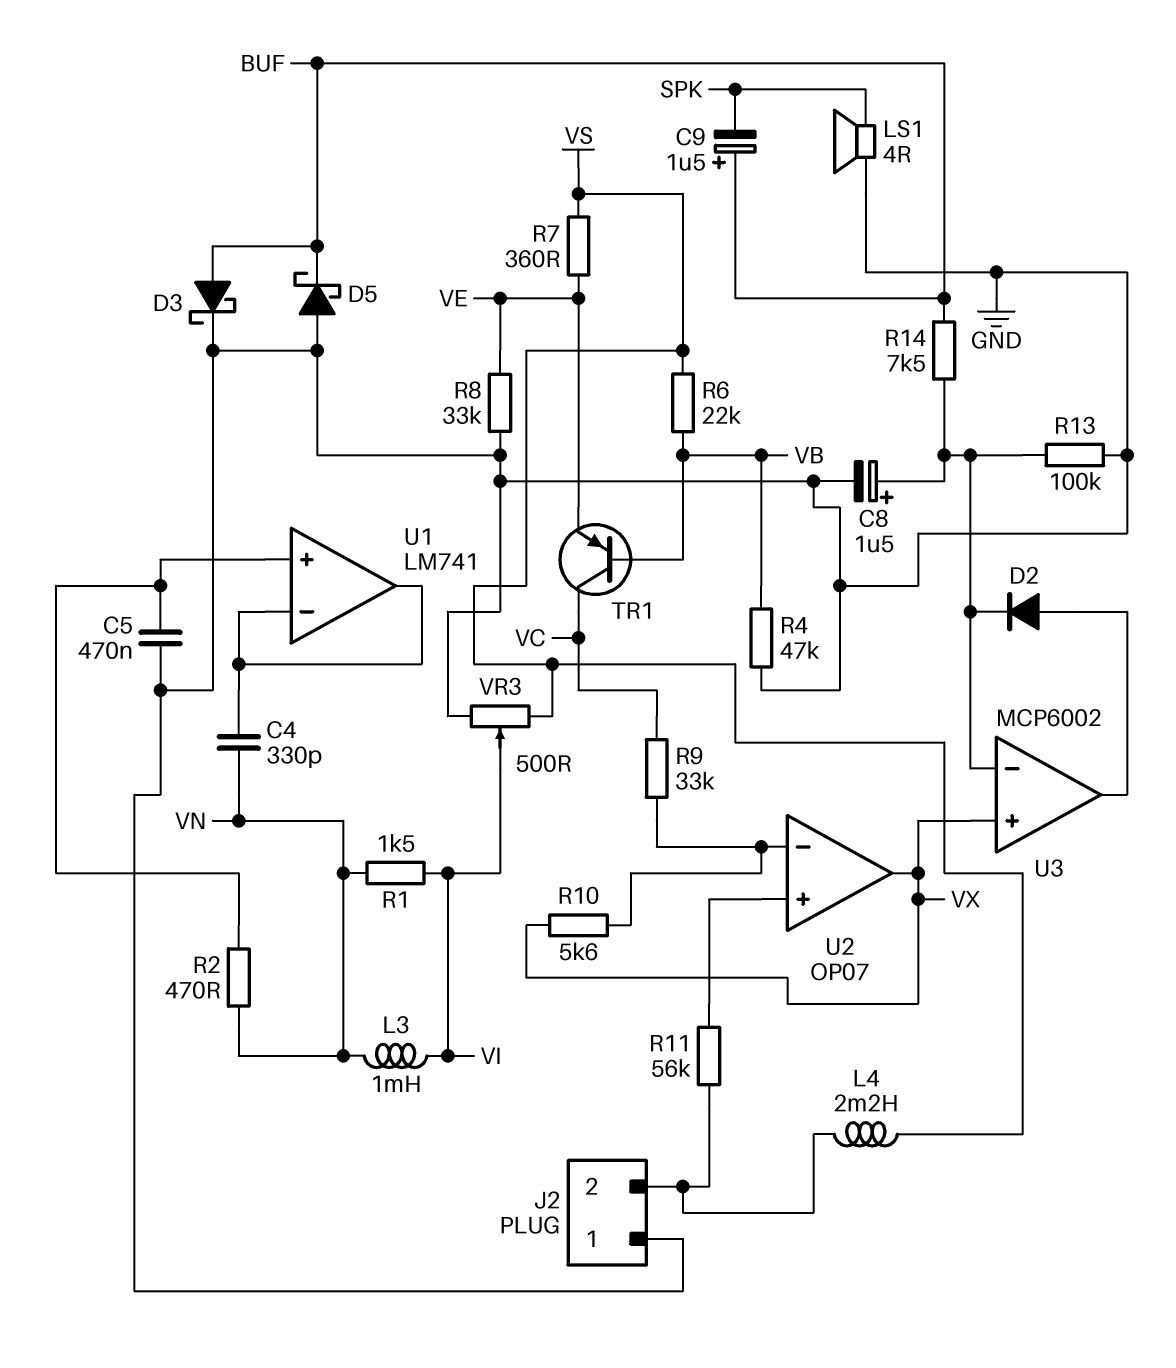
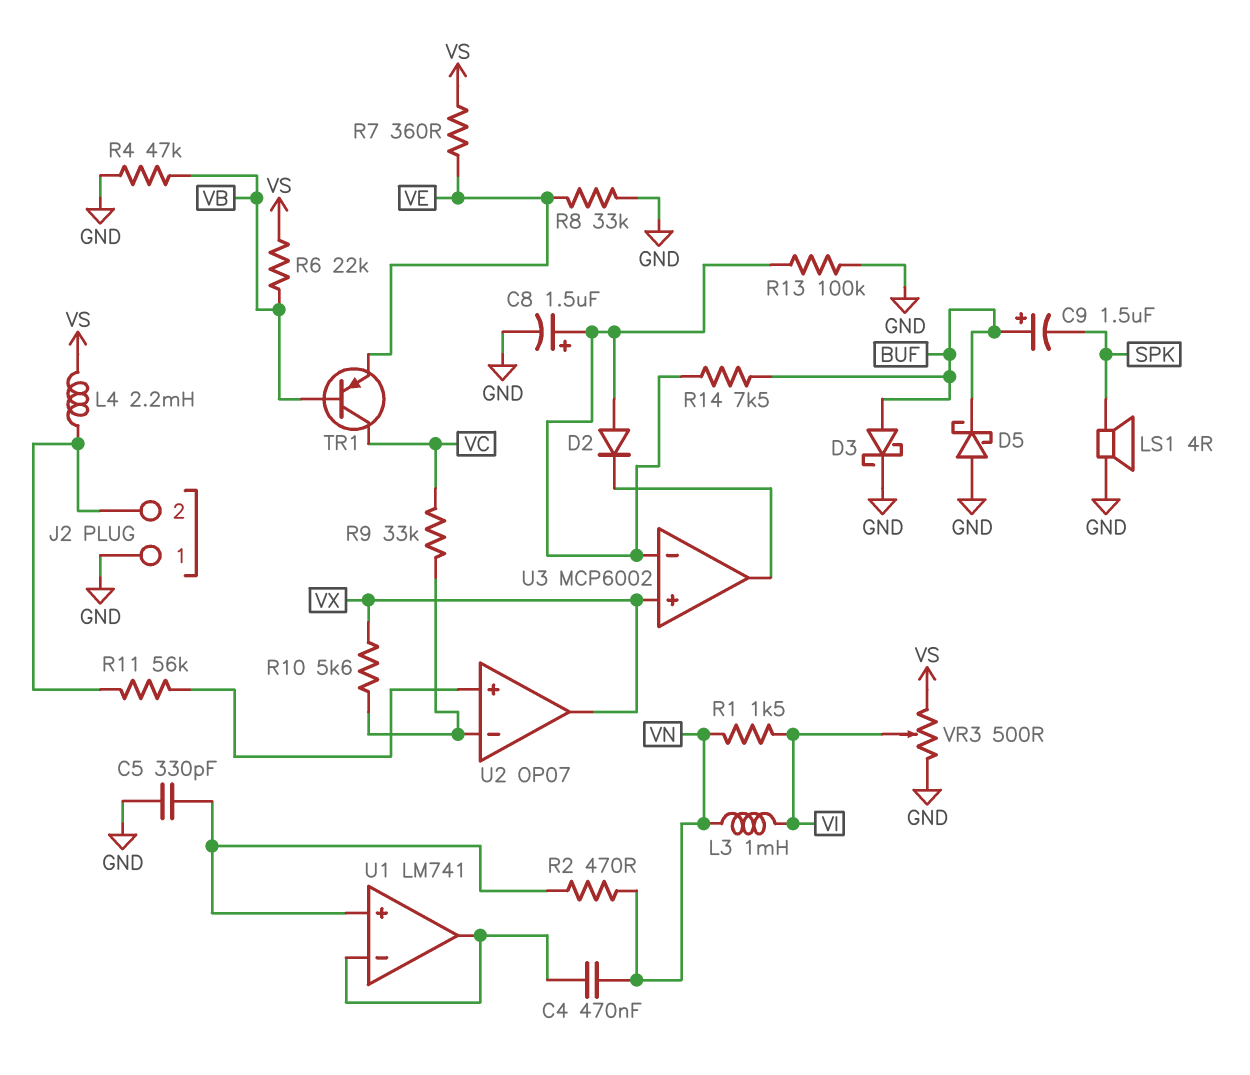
C4: 330pF (U1/in-, VN) -> 470nF (U1/in-, VN)
C5: 470nF (GND, U1/in+) -> 330pF (GND, U1/in+)
D2: diode (A U3/out, K U3/in-) -> diode (A U3/in-, K U3/out)

